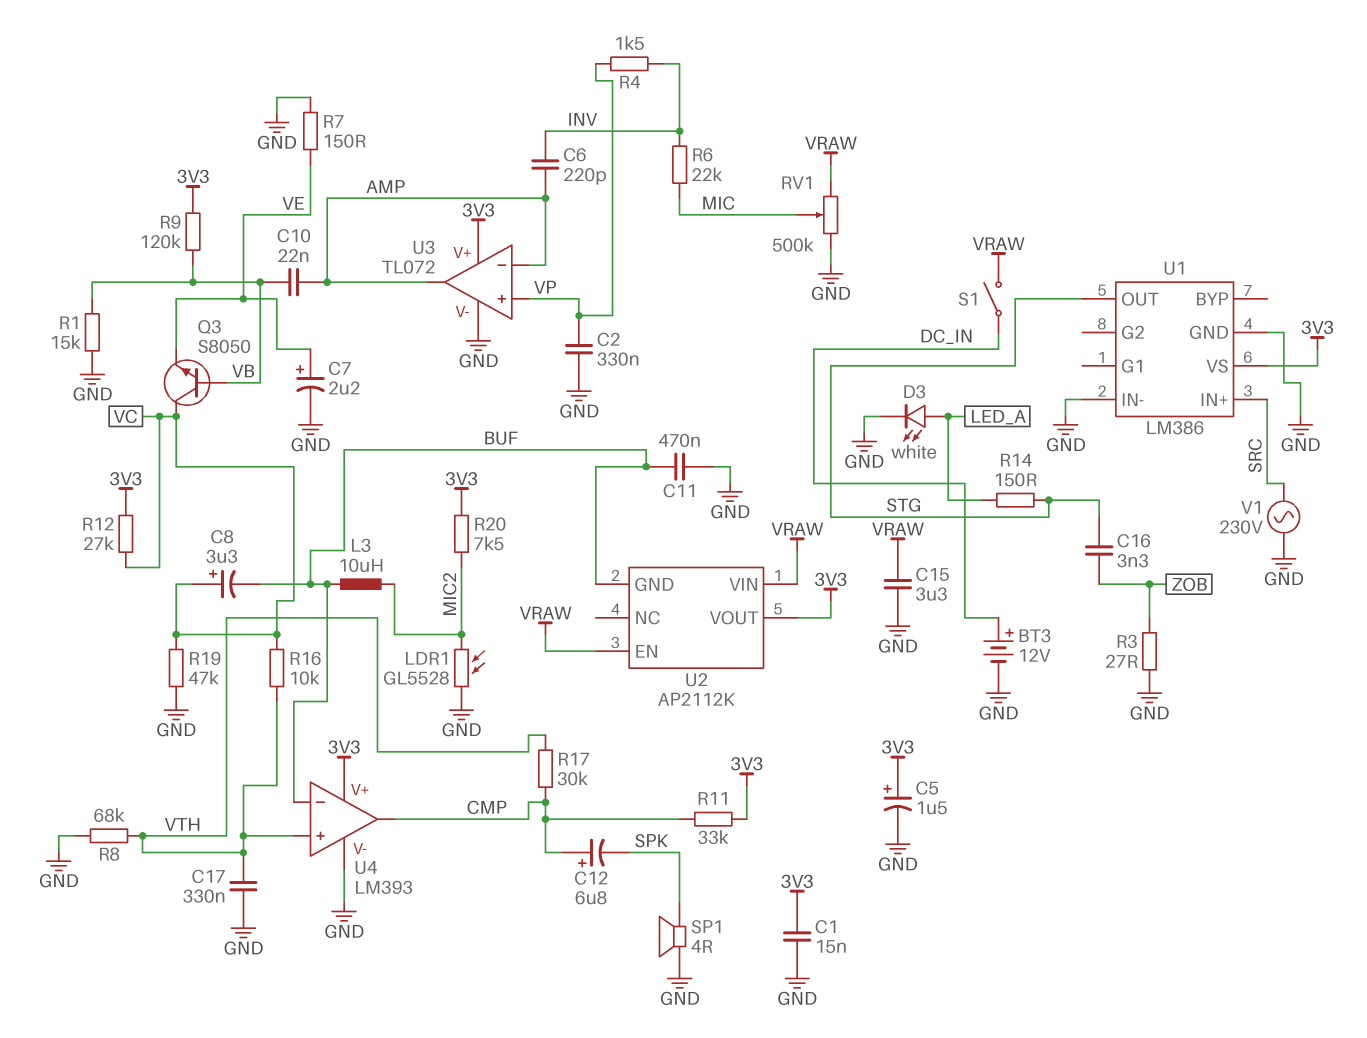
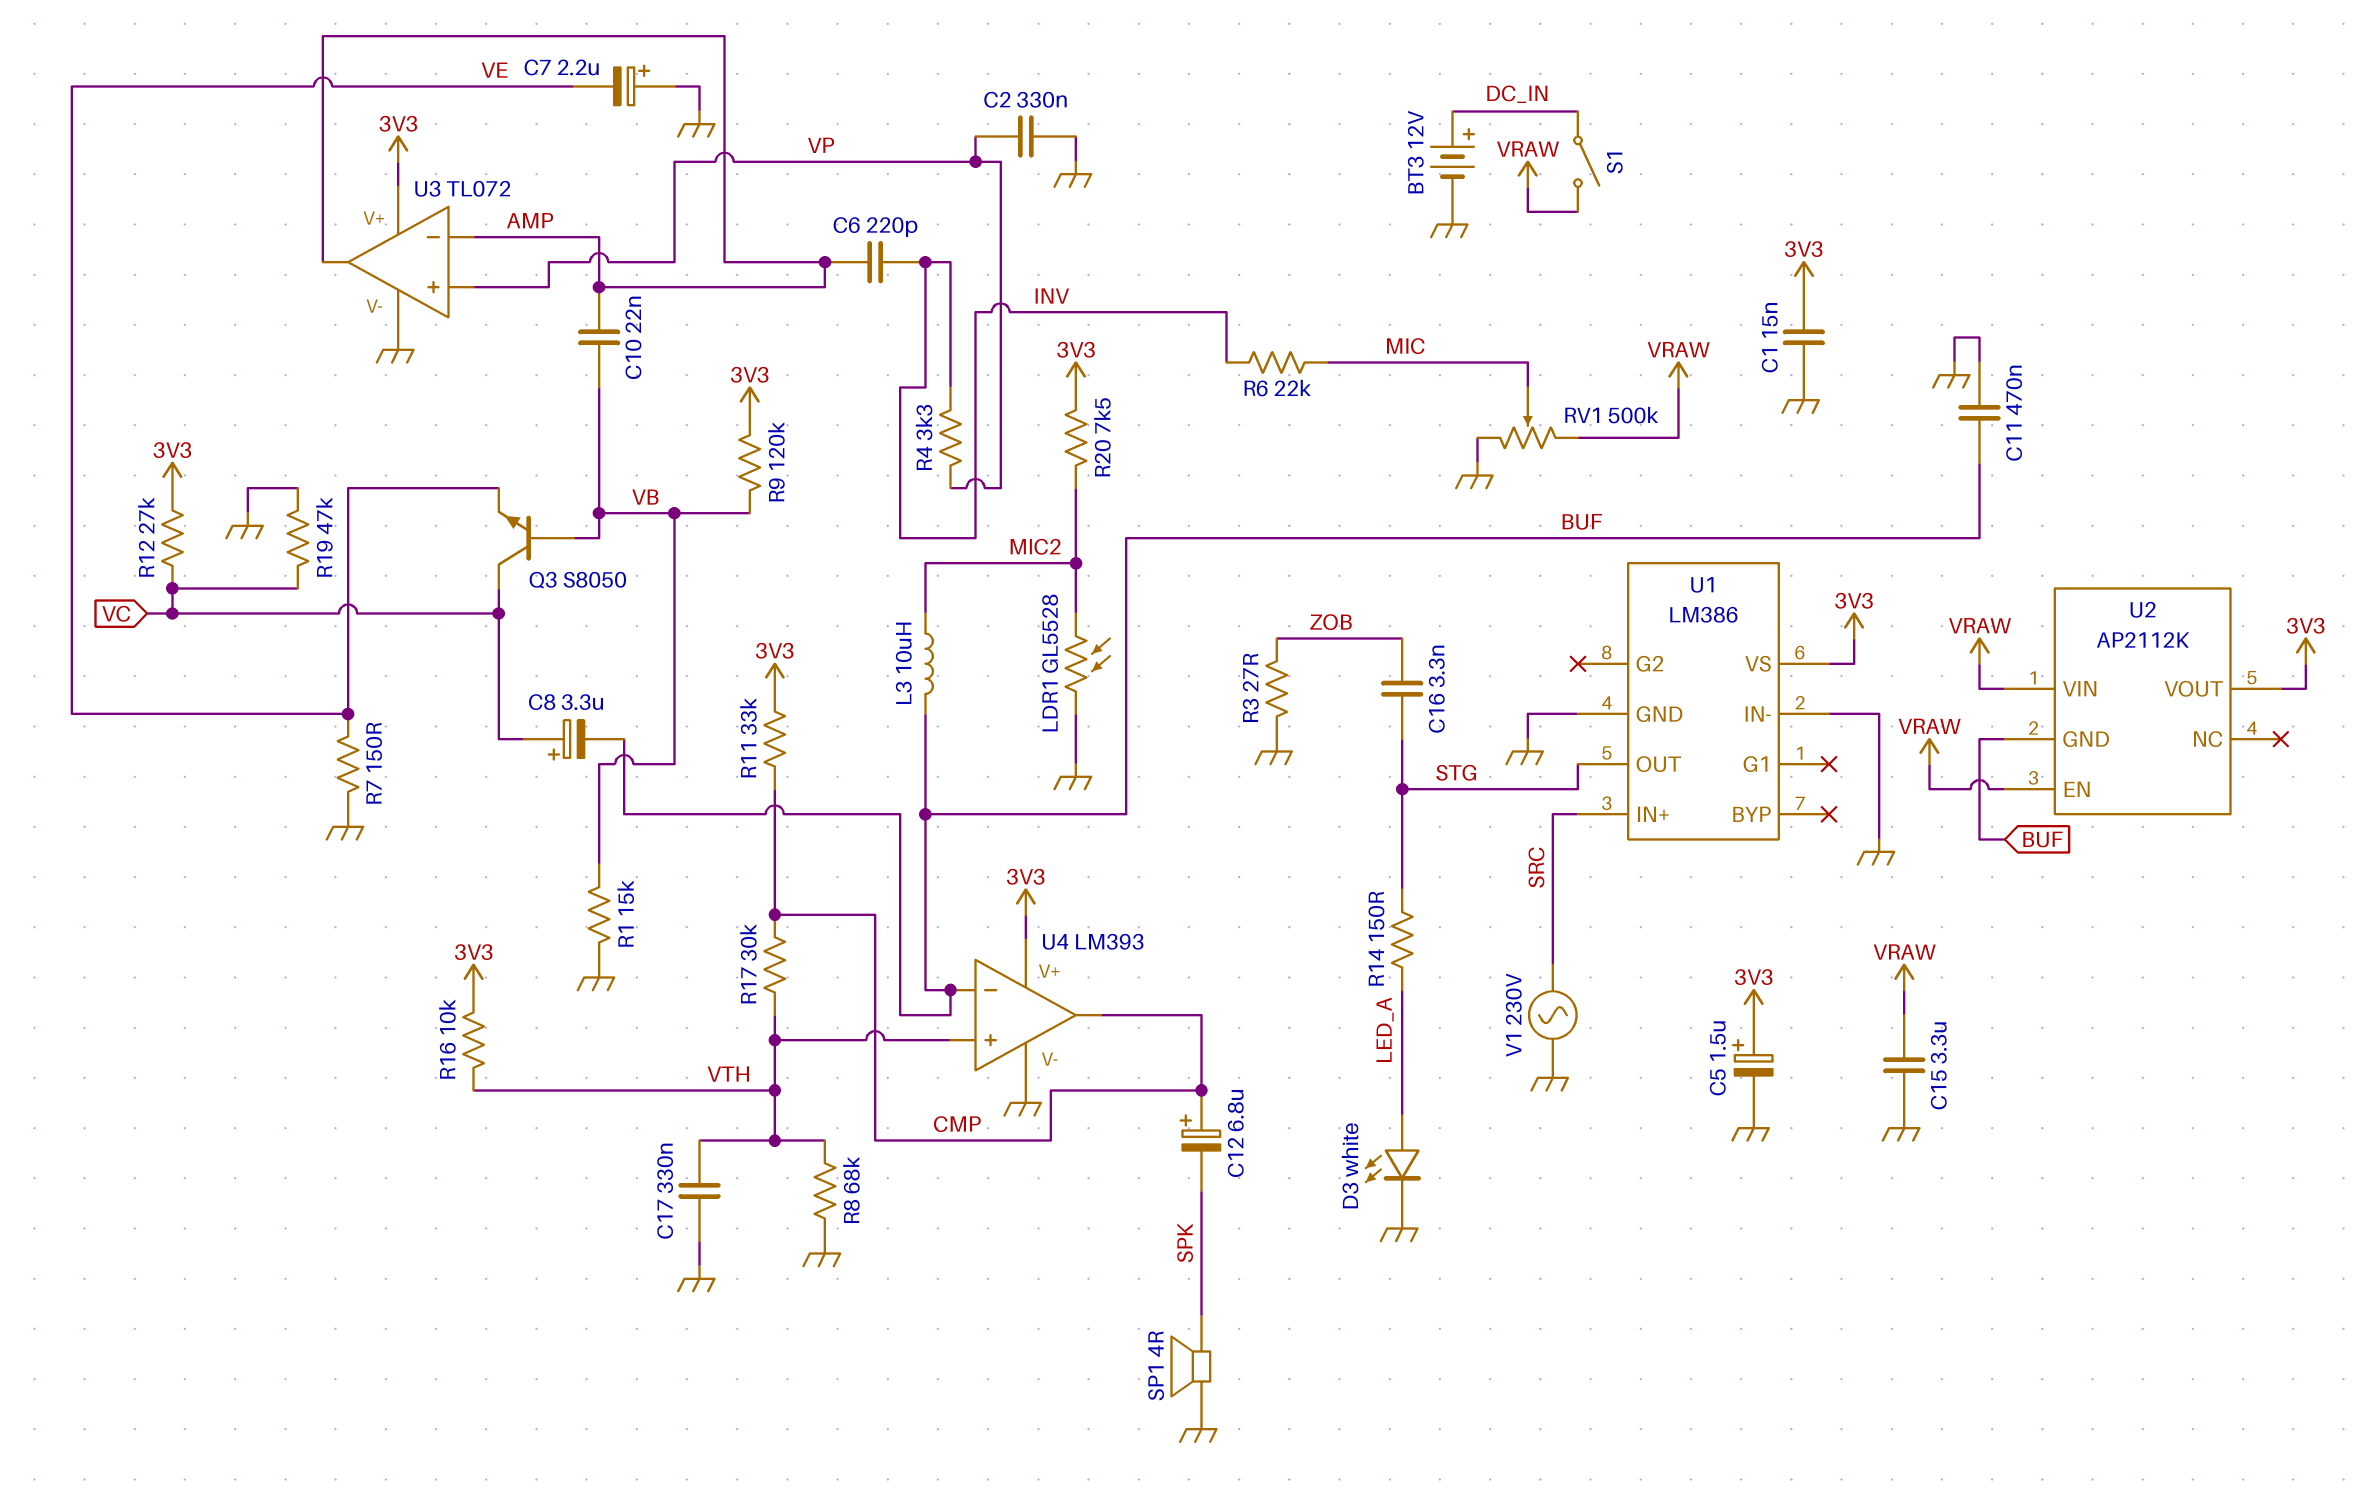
C7: 2.2uF (plus VE, minus GND) -> 2.2uF (plus GND, minus VE)
R4: 1.5k (INV, VP) -> 3.3k (INV, VP)
R16: 10k (VC, VTH) -> 10k (3V3, VTH)

